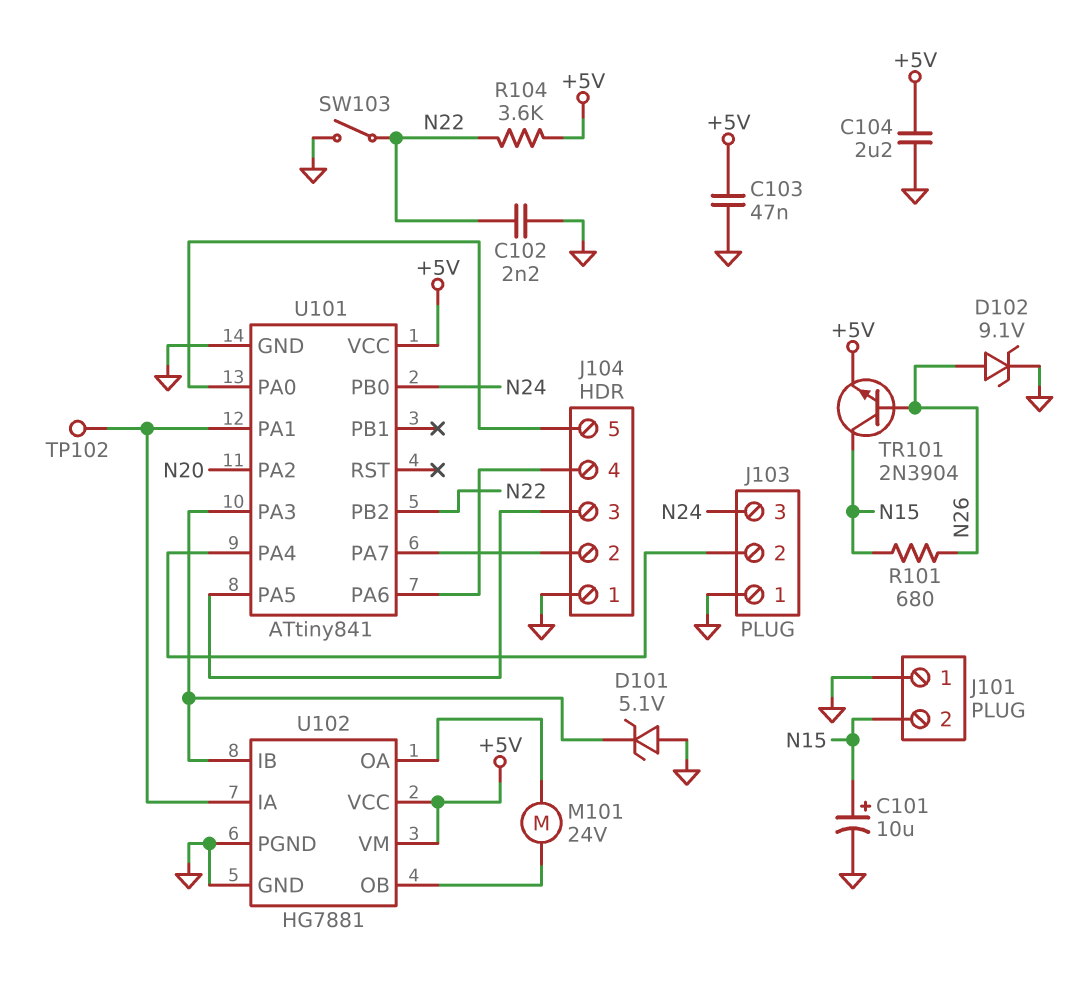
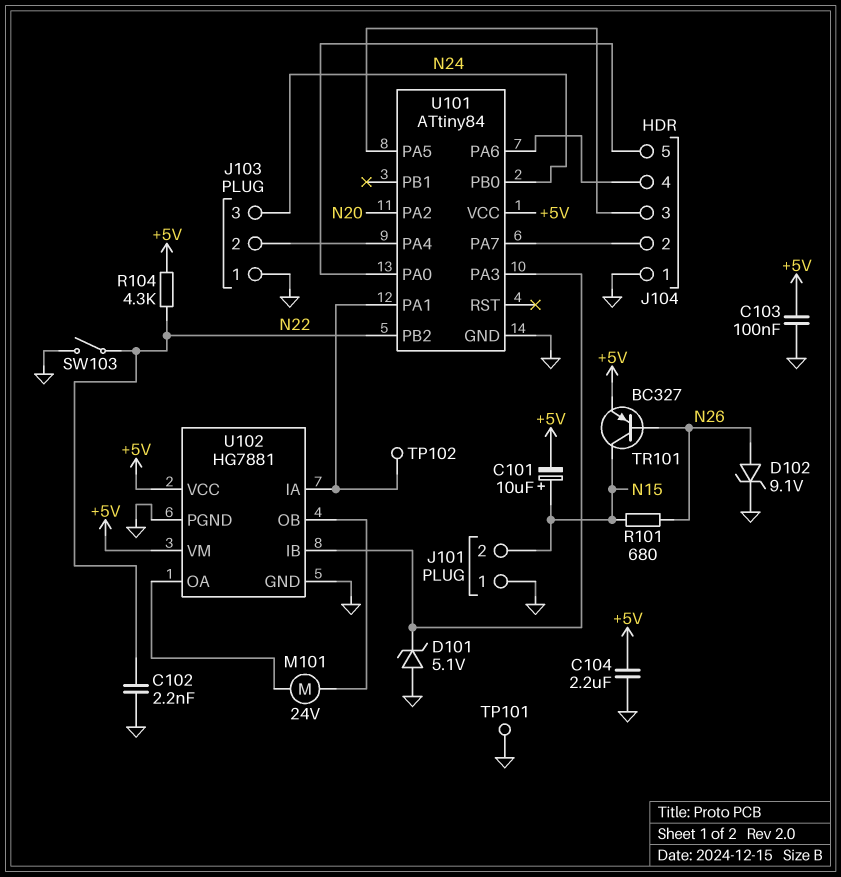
C101: 10uF (plus N15, minus GND) -> 10uF (plus N15, minus +5V)
C103: 47nF (+5V, GND) -> 100nF (+5V, GND)
R104: 3.6k (+5V, N22) -> 4.3k (+5V, N22)
TP101: none -> test point (GND)
TR101: NPN 2N3904 (B N26, C N15, E +5V) -> PNP BC327 (B N26, C N15, E +5V)
U101: ATtiny841 -> ATtiny84

